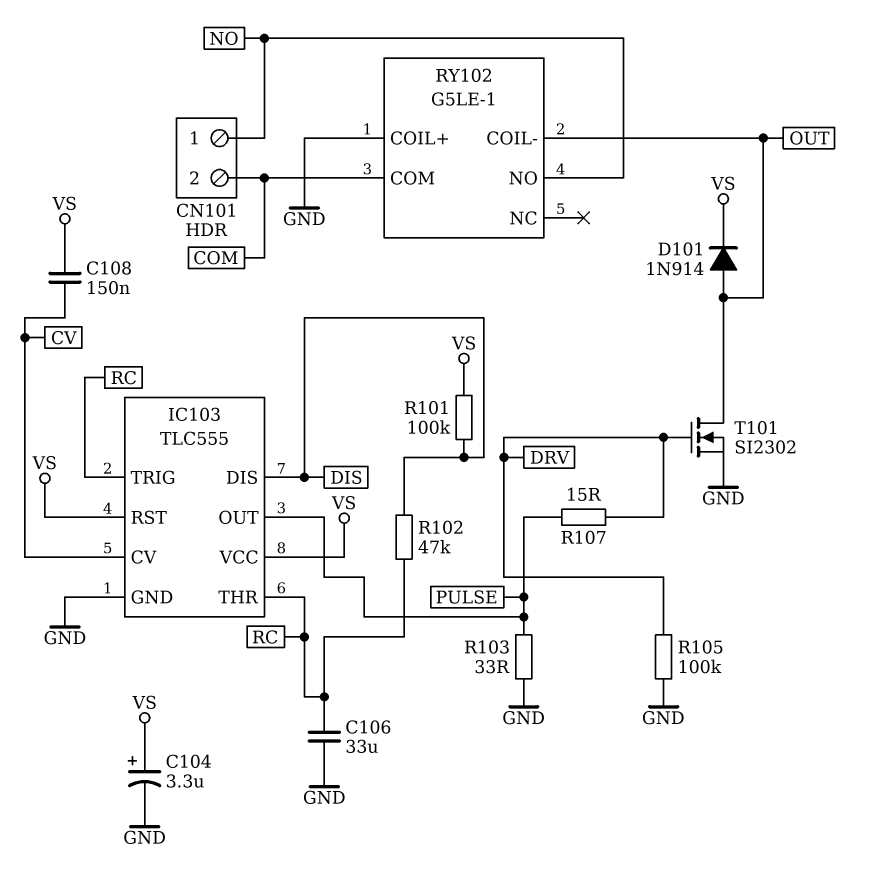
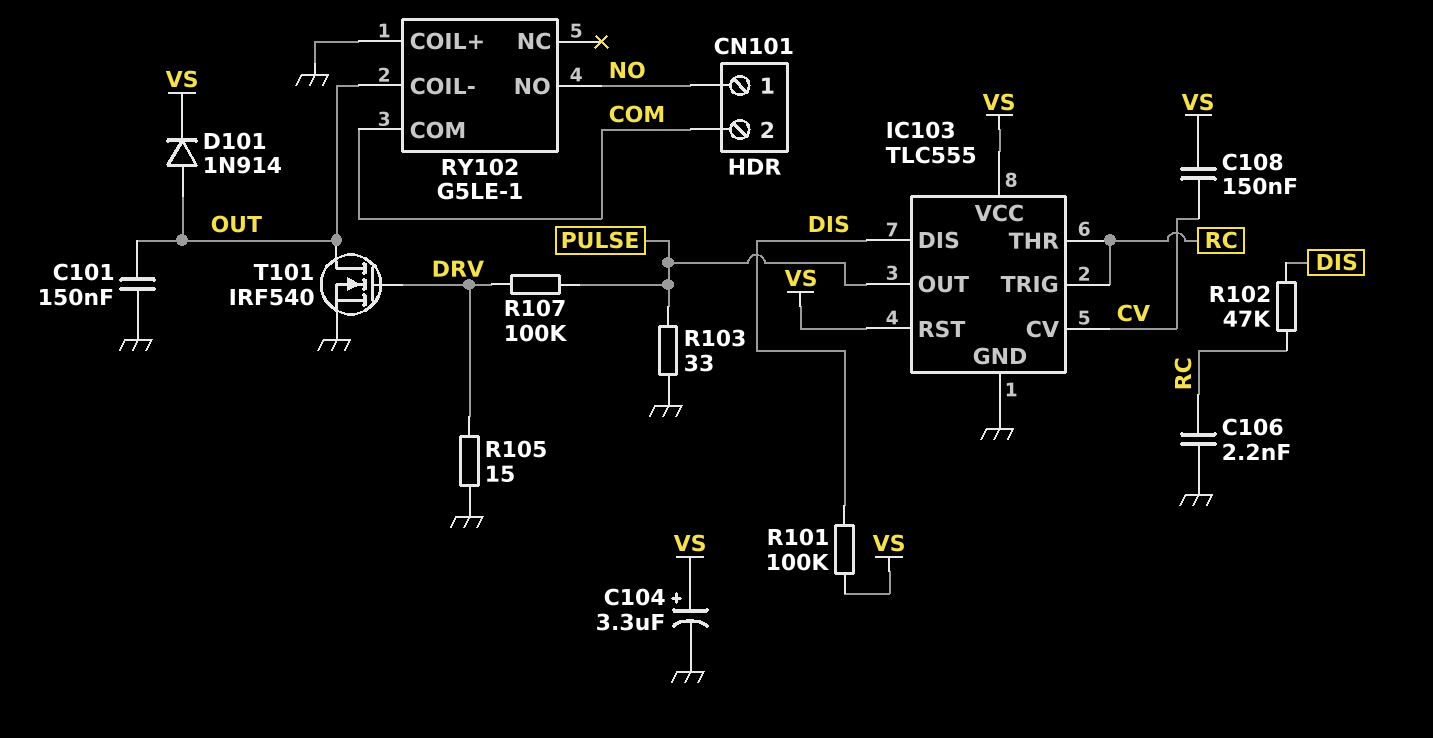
C101: none -> 150nF (GND, OUT)
C106: 33uF (GND, RC) -> 2.2nF (GND, RC)
R105: 100k (DRV, GND) -> 15 (DRV, GND)
R107: 15 (DRV, PULSE) -> 100k (DRV, PULSE)
T101: NMOS SI2302 (G DRV, D OUT, S GND) -> NMOS IRF540 (G DRV, D OUT, S GND)

